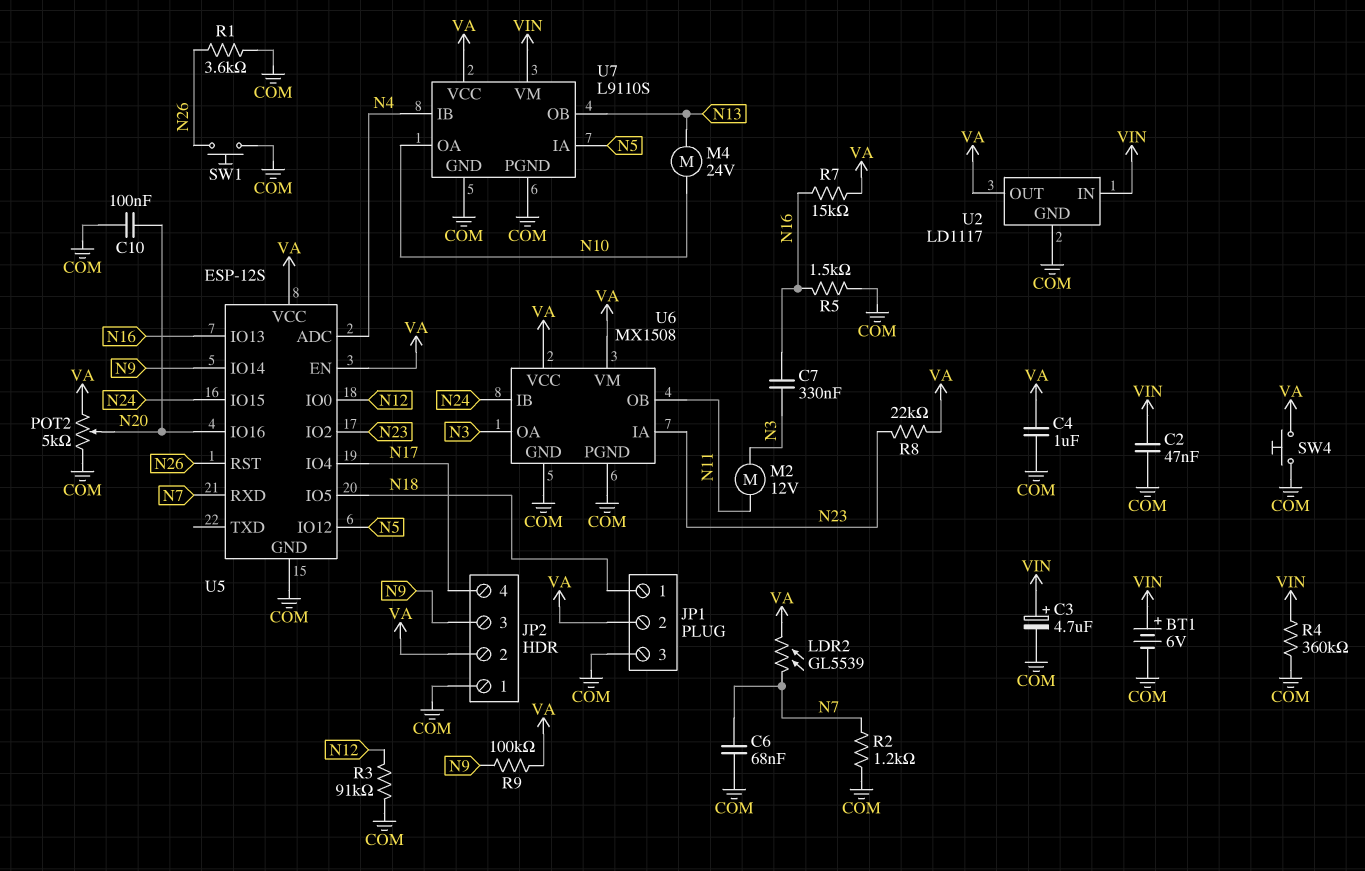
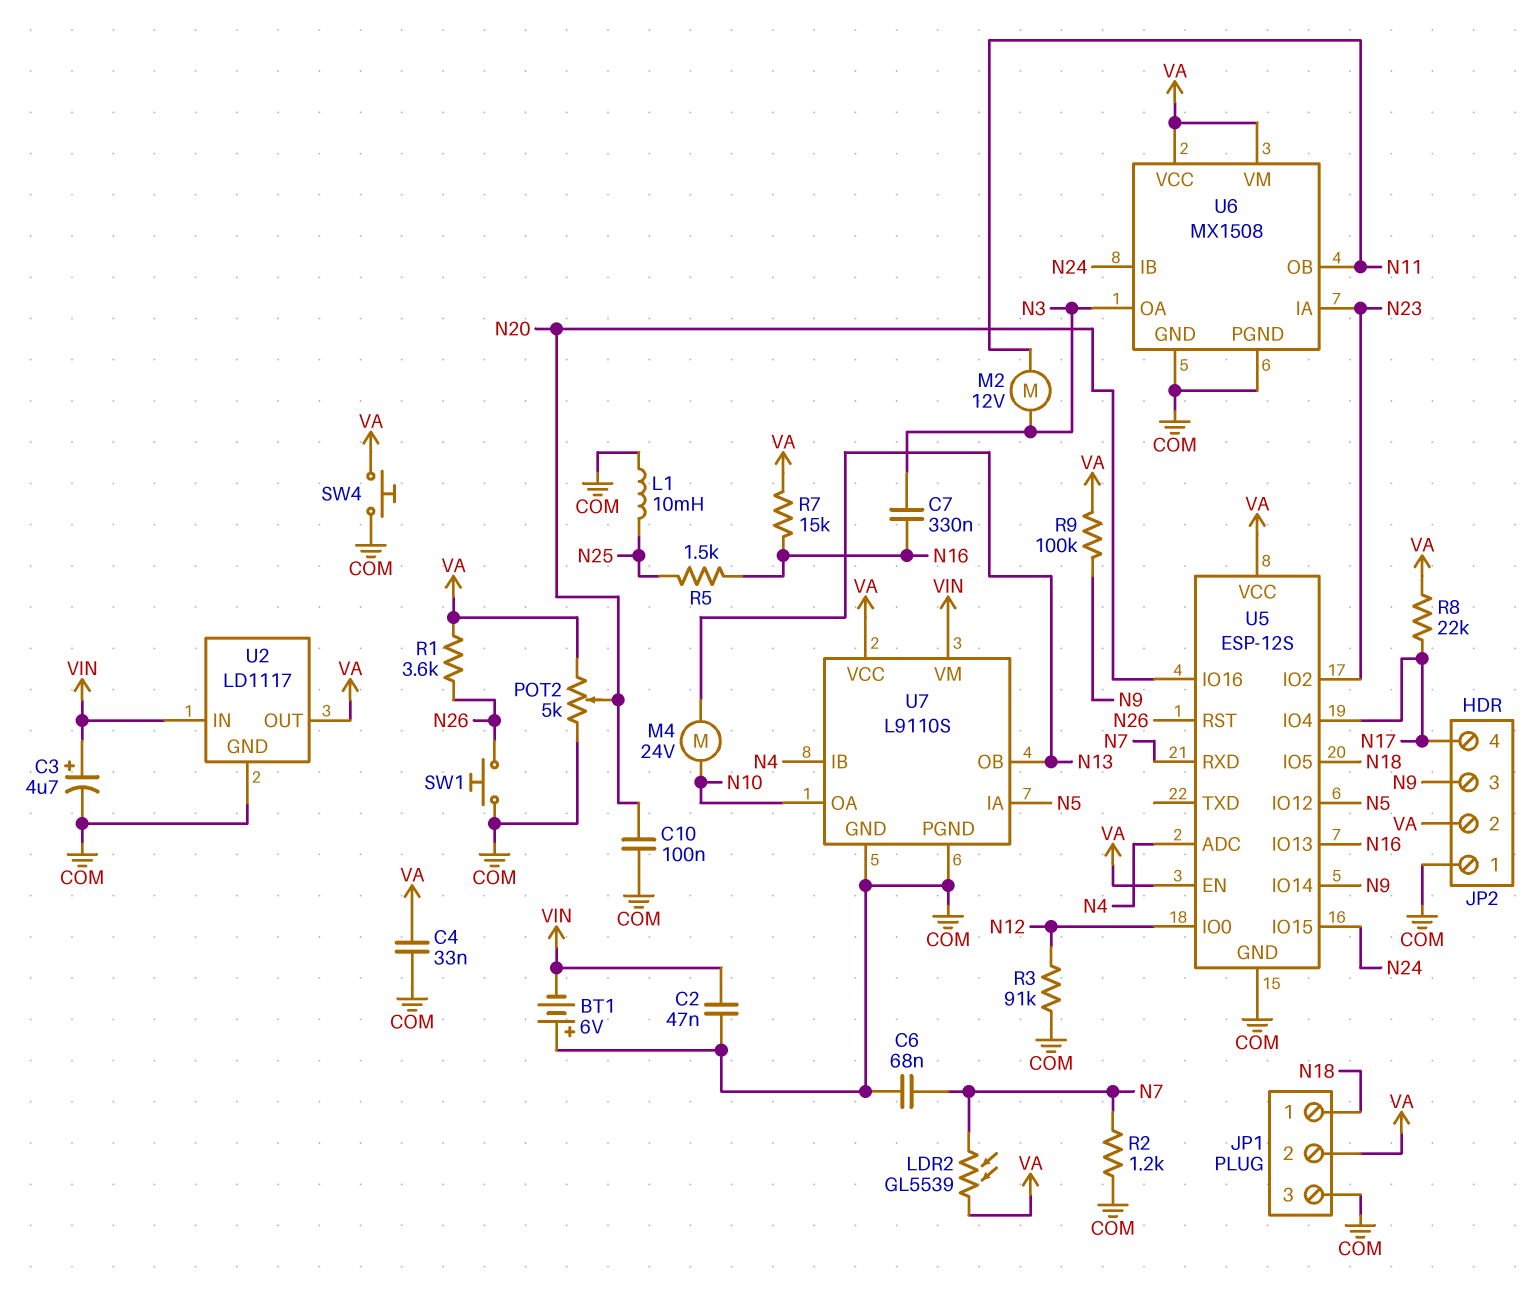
BT1: 6V (plus VIN, minus COM) -> 6V (plus COM, minus VIN)
C4: 1uF (COM, VA) -> 33nF (COM, VA)
L1: none -> 10mH (COM, N25)
R1: 3.6k (COM, N26) -> 3.6k (N26, VA)
R4: 360k (COM, VIN) -> none
R5: 1.5k (COM, N16) -> 1.5k (N16, N25)
R8: 22k (N23, VA) -> 22k (N17, VA)

